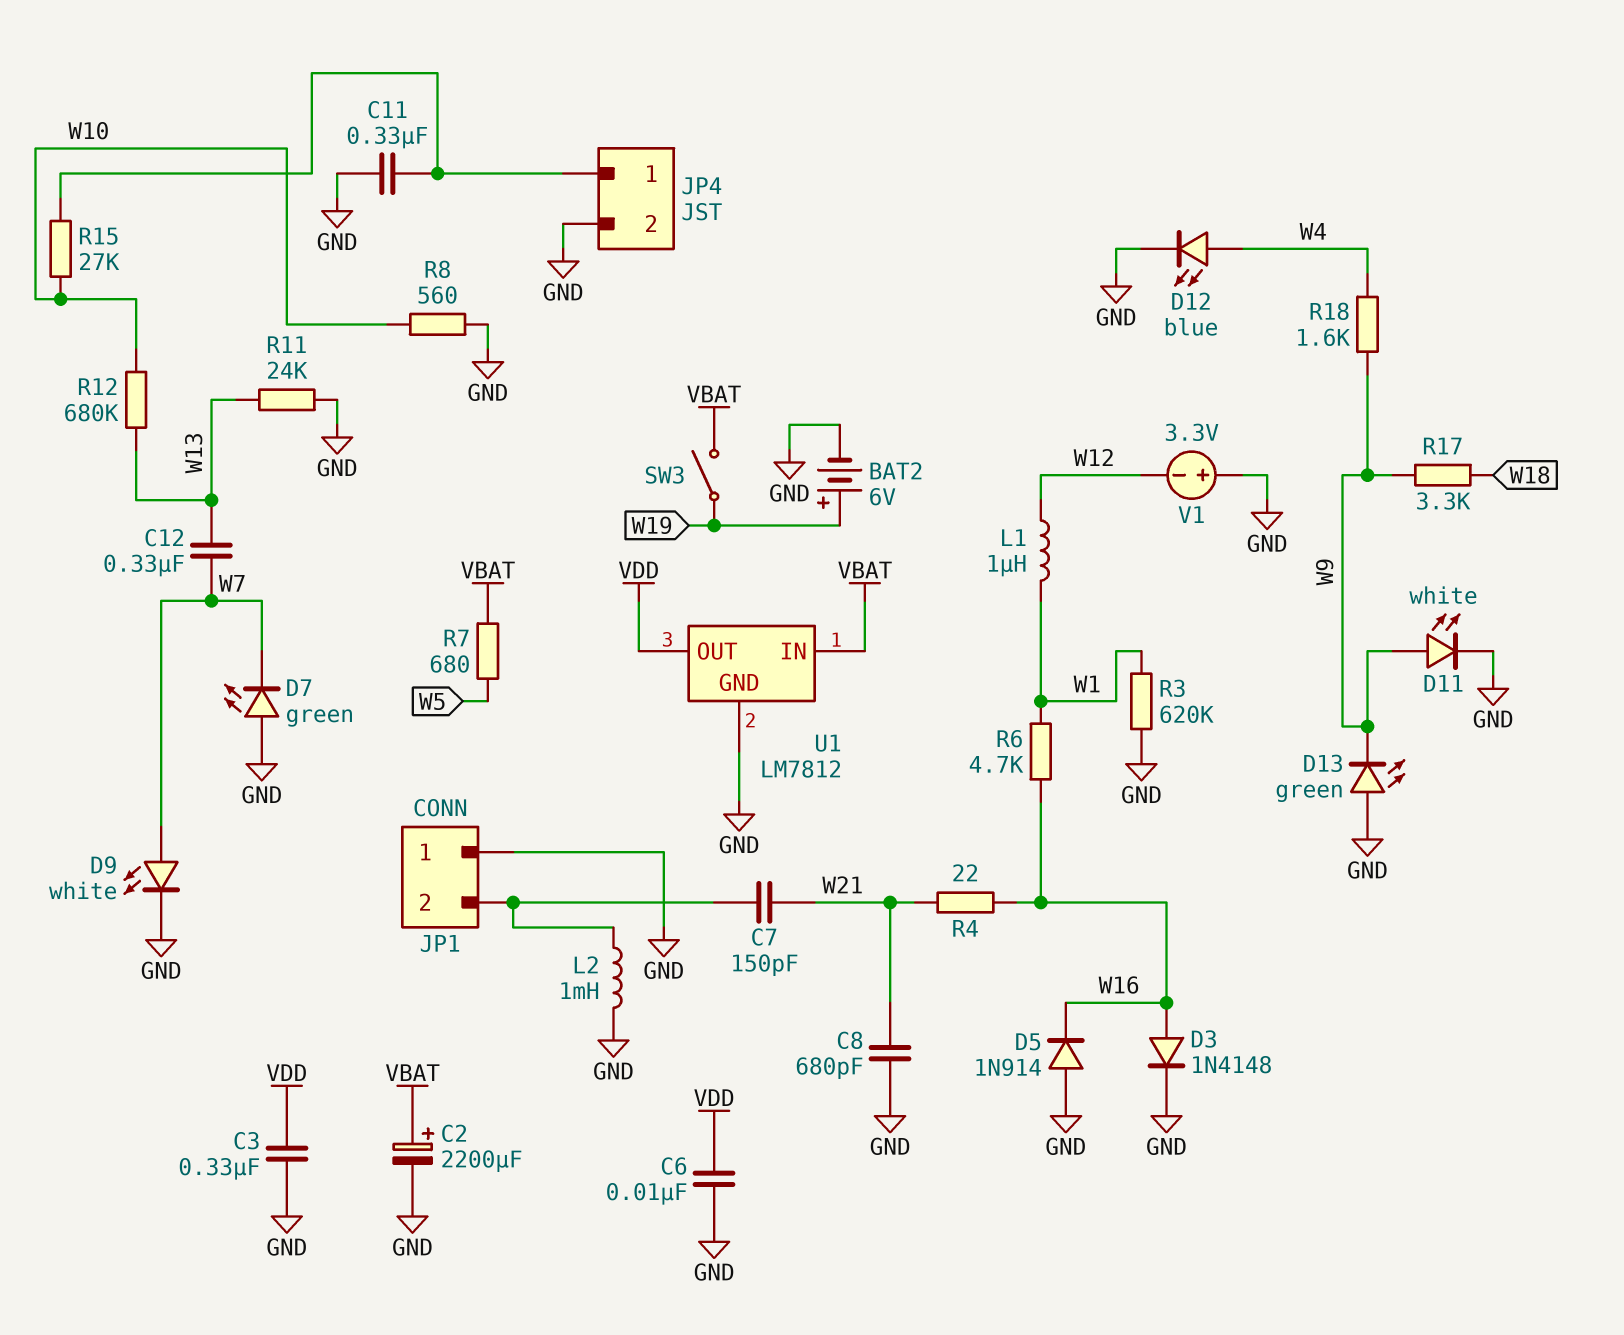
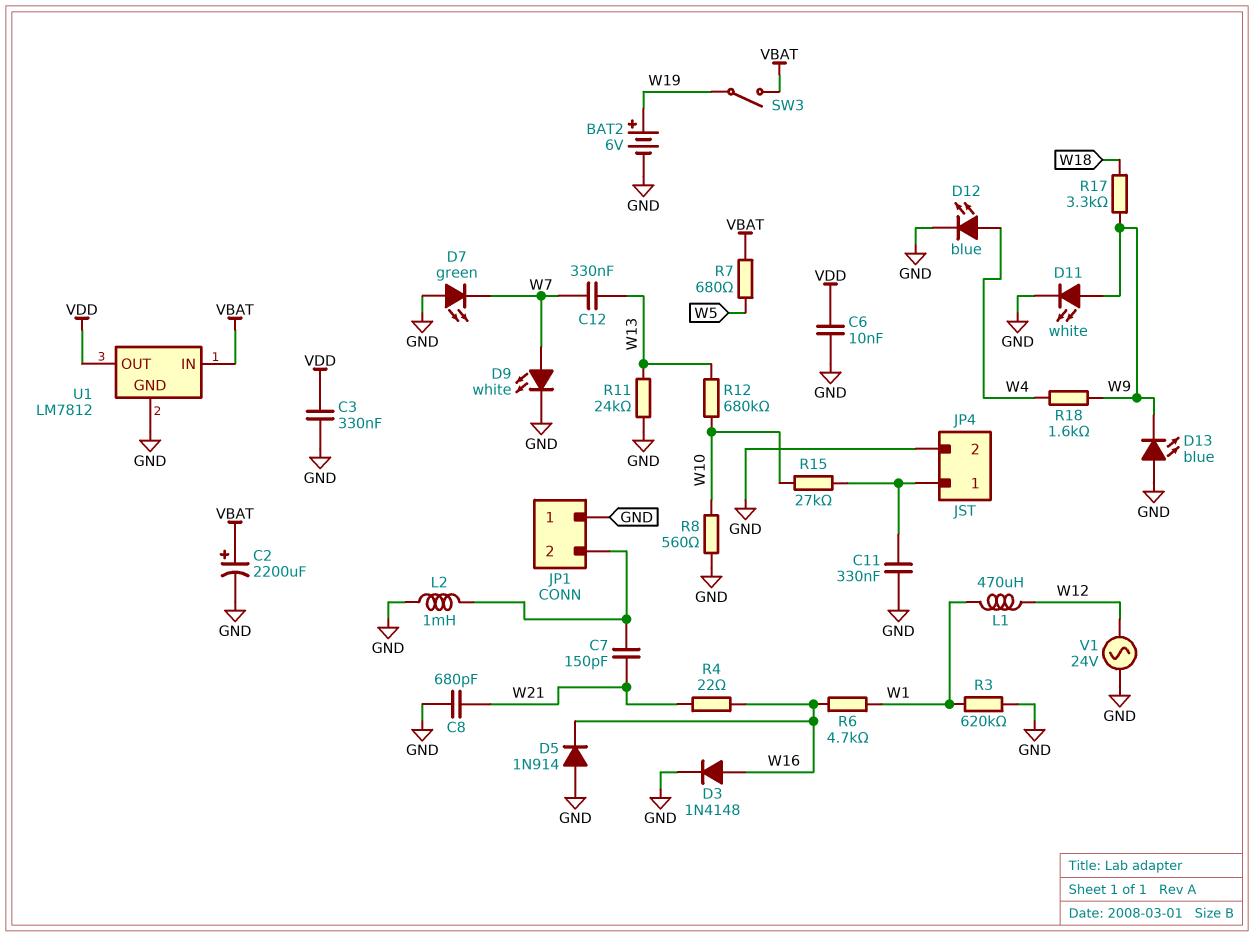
D13: LED green (A GND, K W9) -> LED blue (A GND, K W9)
L1: 1uH (W1, W12) -> 470uH (W1, W12)
V1: 3.3V (plus GND, minus W12) -> AC 24V (GND, W12)

